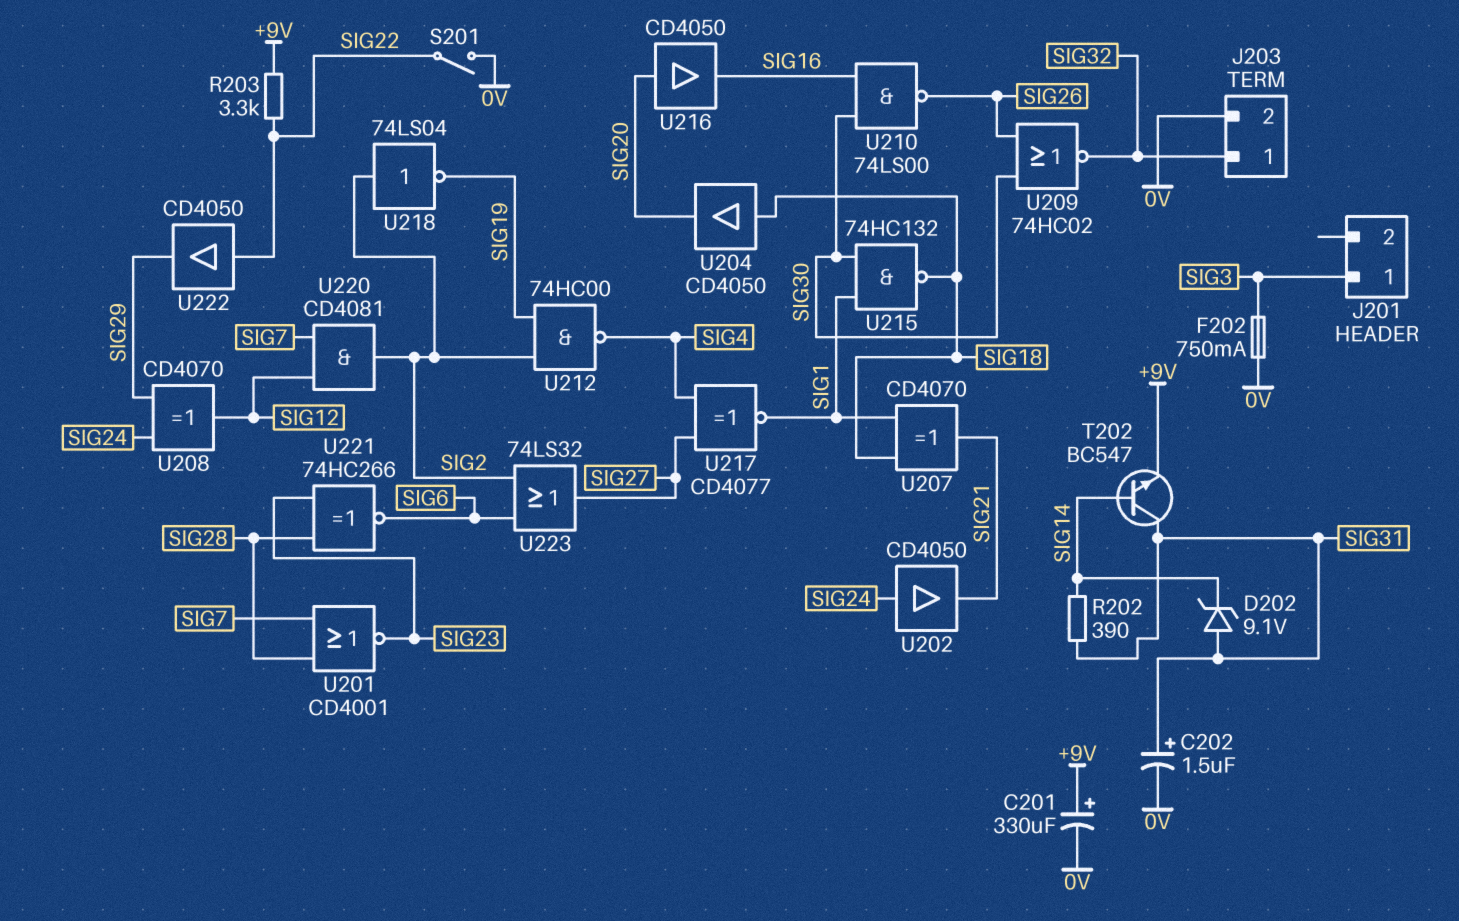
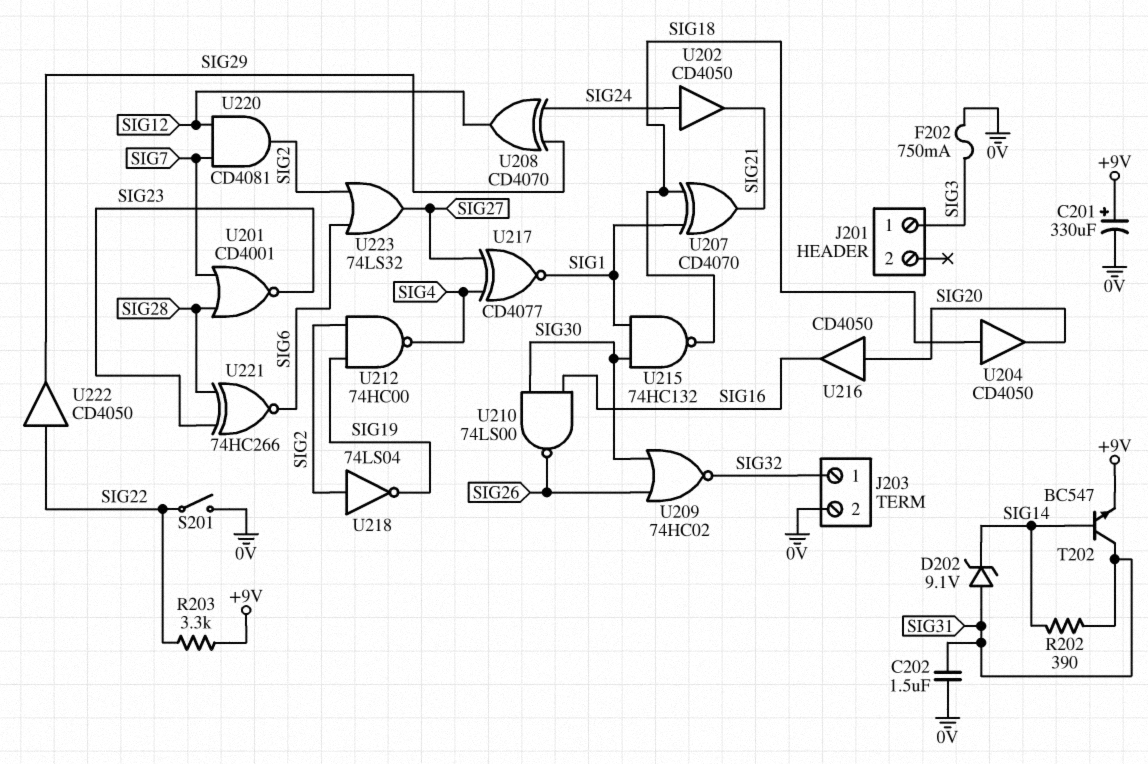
C202: 1.5uF (plus SIG31, minus 0V) -> 1.5uF (0V, SIG31)

